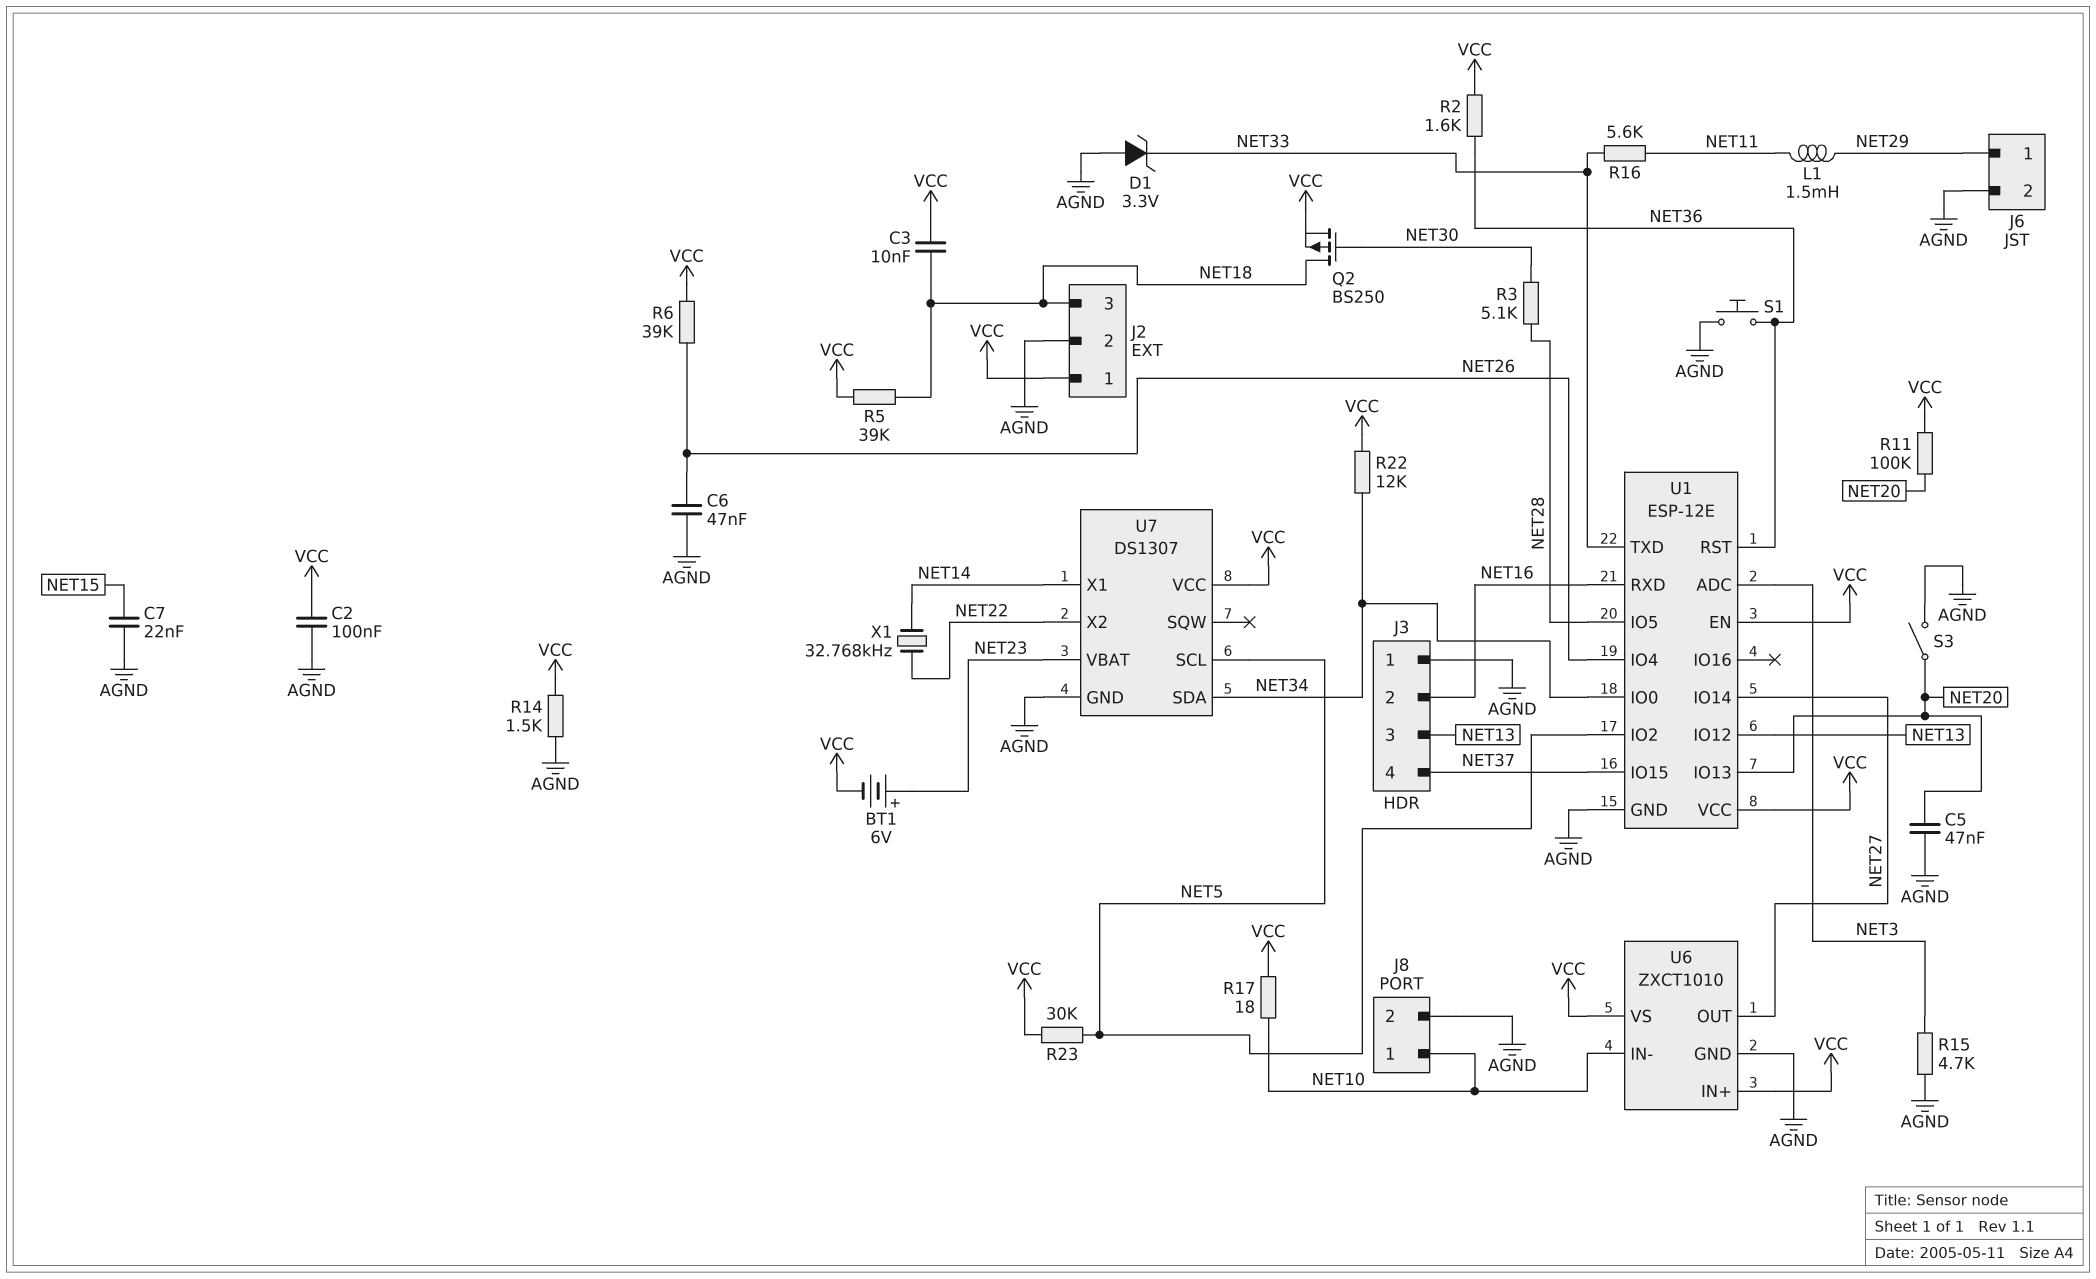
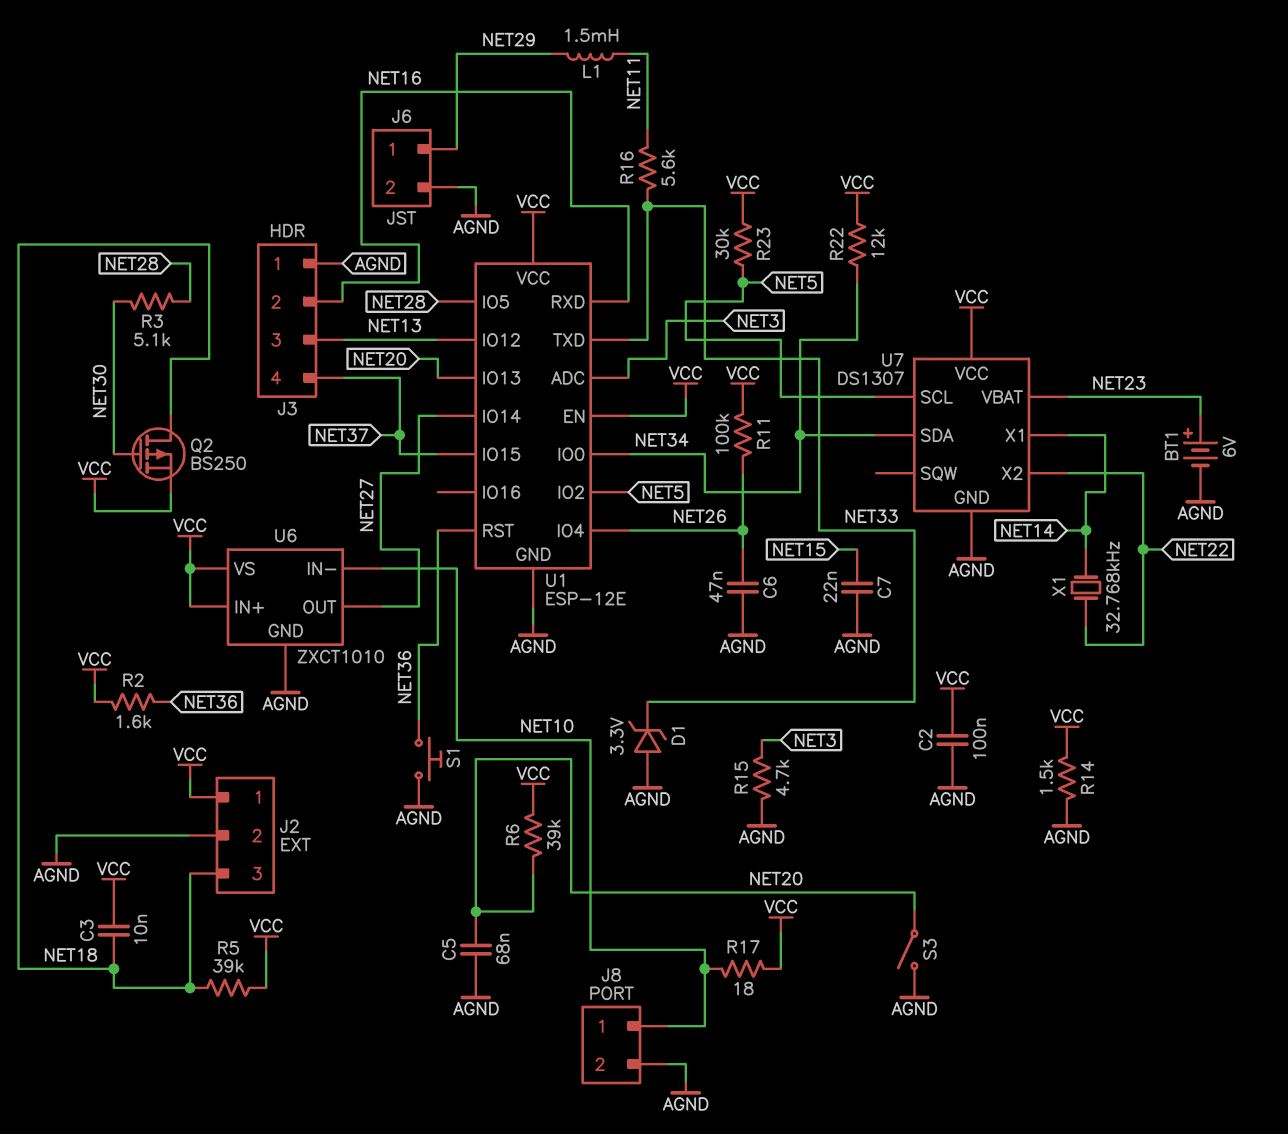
BT1: 6V (plus NET23, minus VCC) -> 6V (plus NET23, minus AGND)
C5: 47nF (AGND, NET20) -> 68nF (AGND, NET20)
R6: 39k (NET26, VCC) -> 39k (NET20, VCC)
R11: 100k (NET20, VCC) -> 100k (NET26, VCC)

